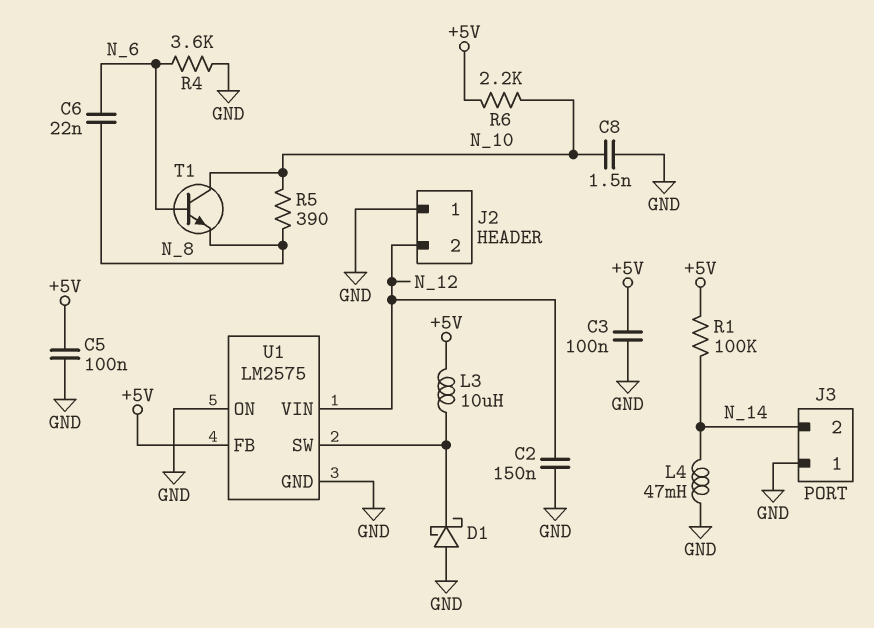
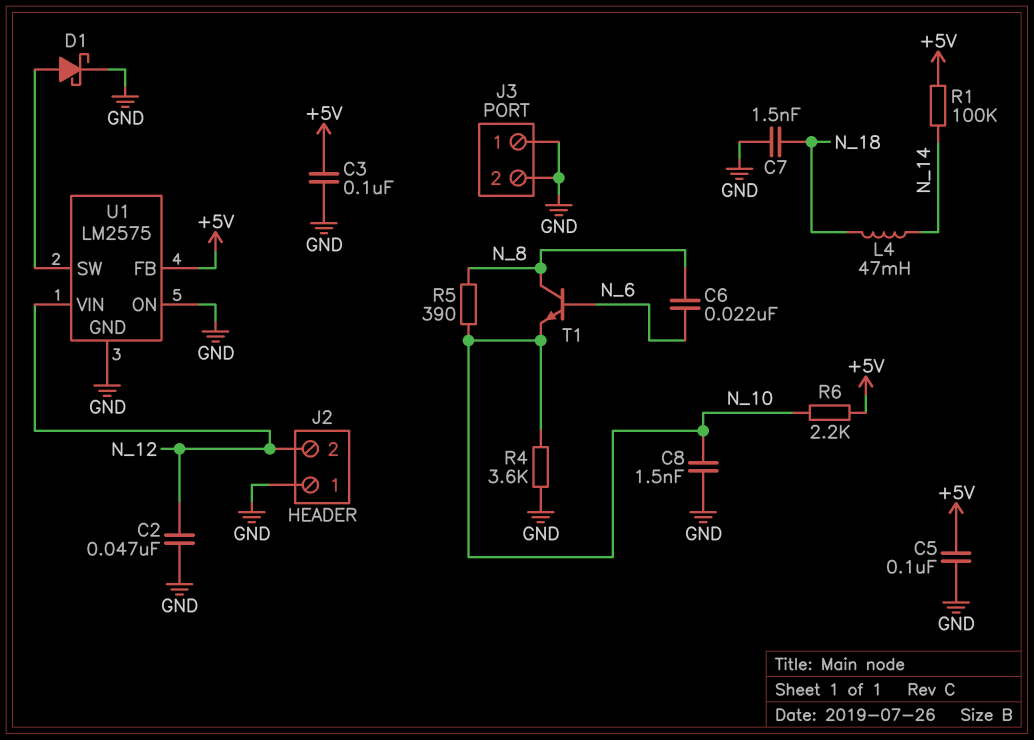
C2: 150nF (GND, N_12) -> 47nF (GND, N_12)
C7: none -> 1.5nF (GND, N_18)
D1: schottky (A GND, K U1/SW) -> schottky (A U1/SW, K GND)
J3 pin 2: N_14 -> GND
L3: 10uH (+5V, U1/SW) -> none
L4: 47mH (GND, N_14) -> 47mH (N_14, N_18)
R4: 3.6k (GND, N_6) -> 3.6k (GND, N_10)
T1: NPN (B N_6, C N_10, E N_8) -> NPN (B N_6, C N_8, E N_10)

